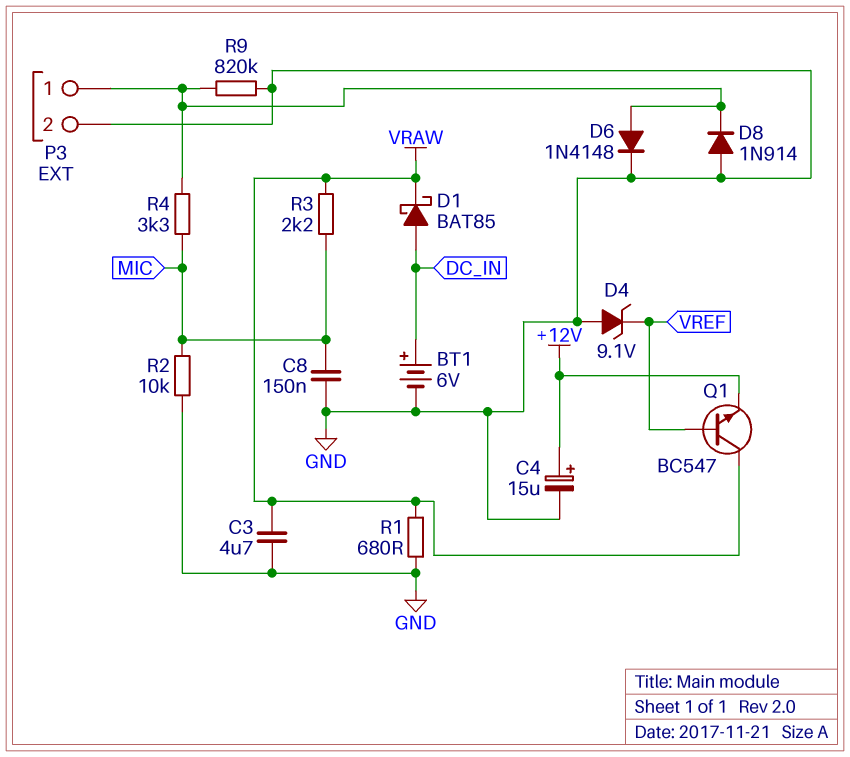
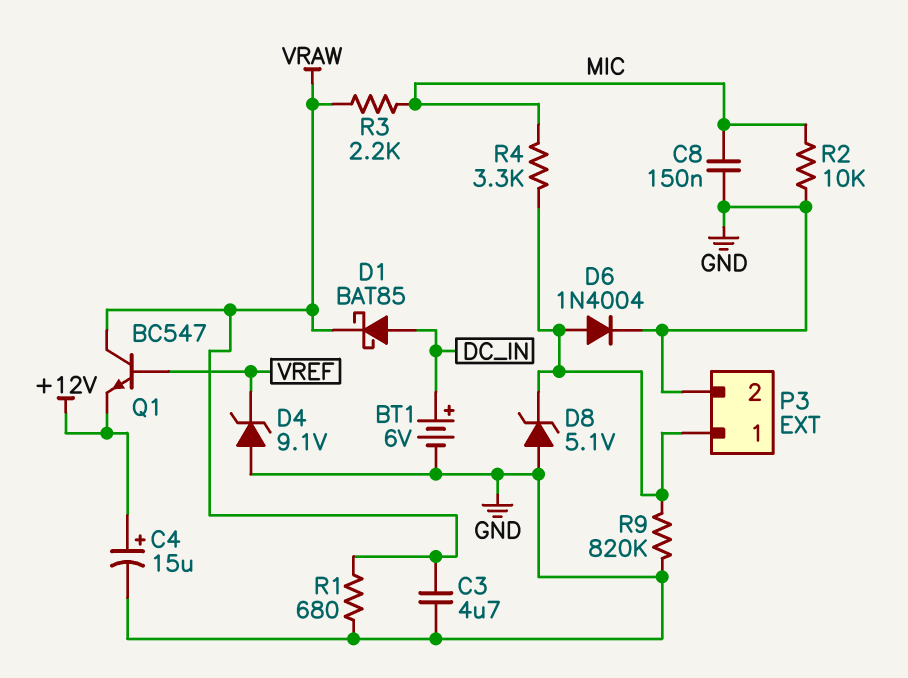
D6: diode 1N4148 (A P3/1, K GND) -> diode 1N4004 (A P3/1, K GND)
D8: diode 1N914 (A GND, K P3/1) -> zener 5.1V (A GND, K P3/1)

